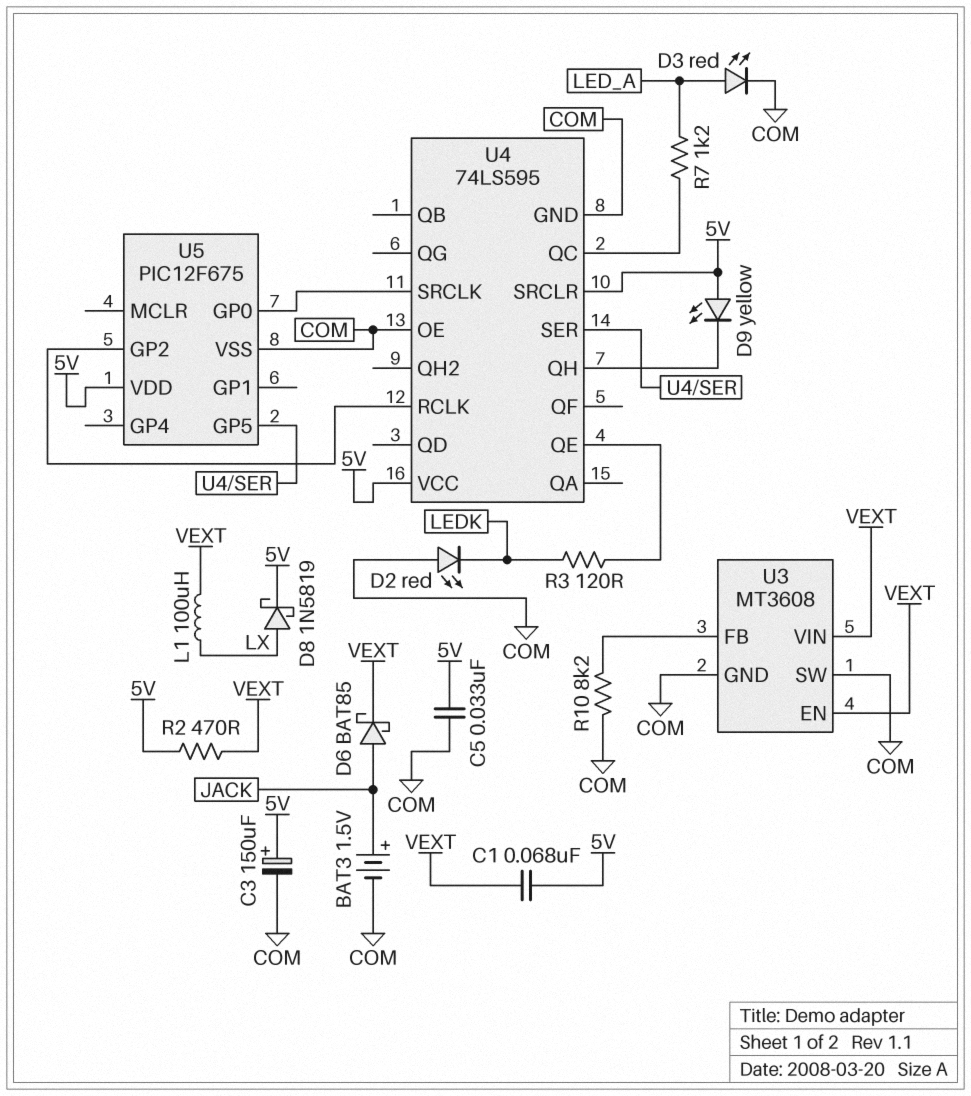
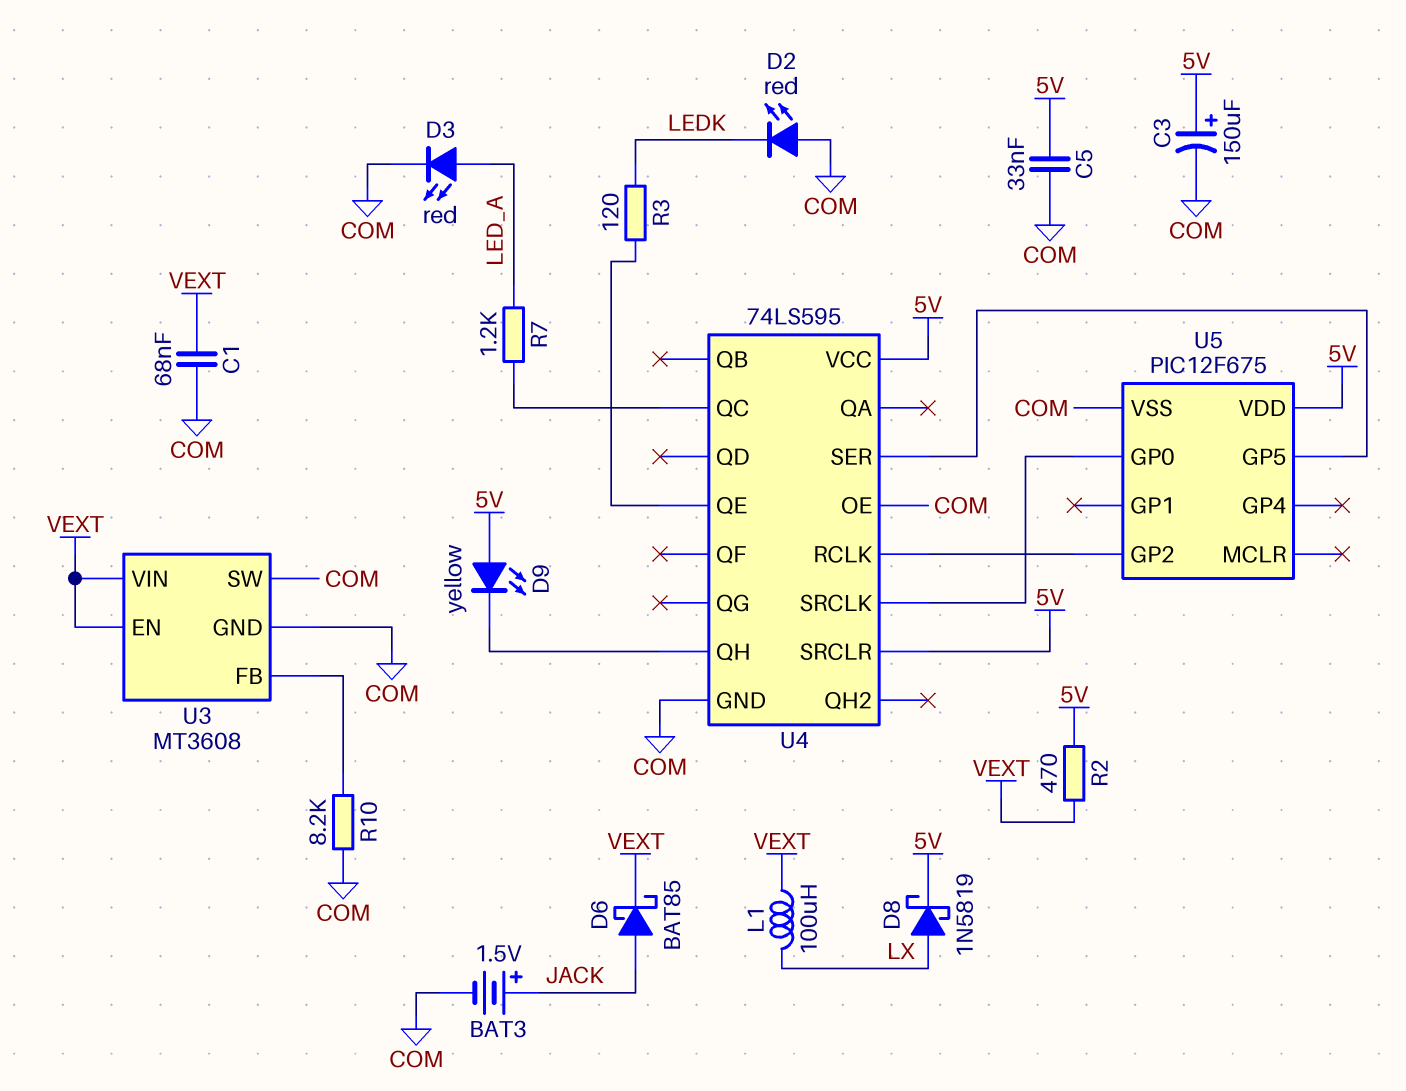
C1: 68nF (5V, VEXT) -> 68nF (COM, VEXT)

